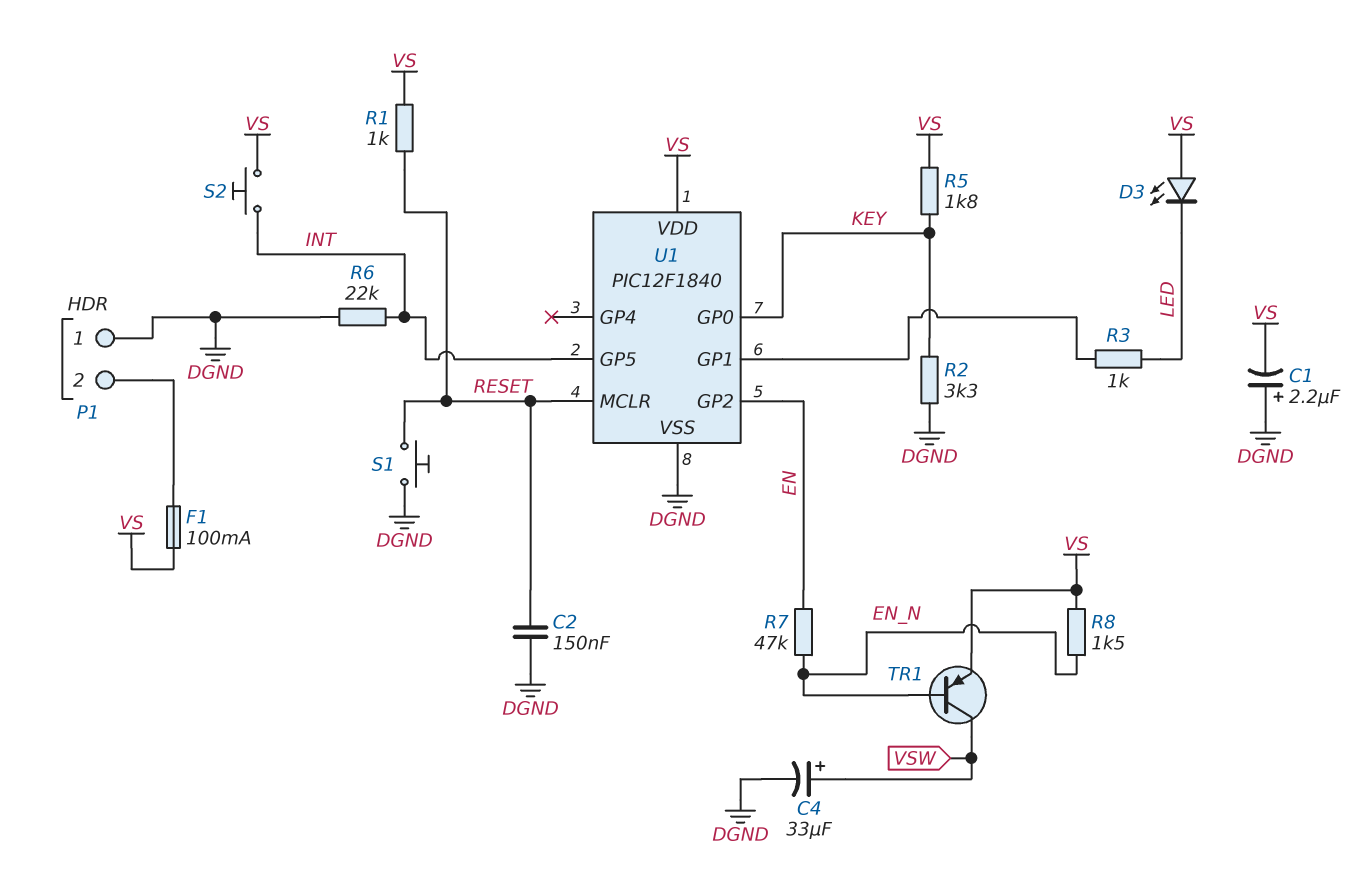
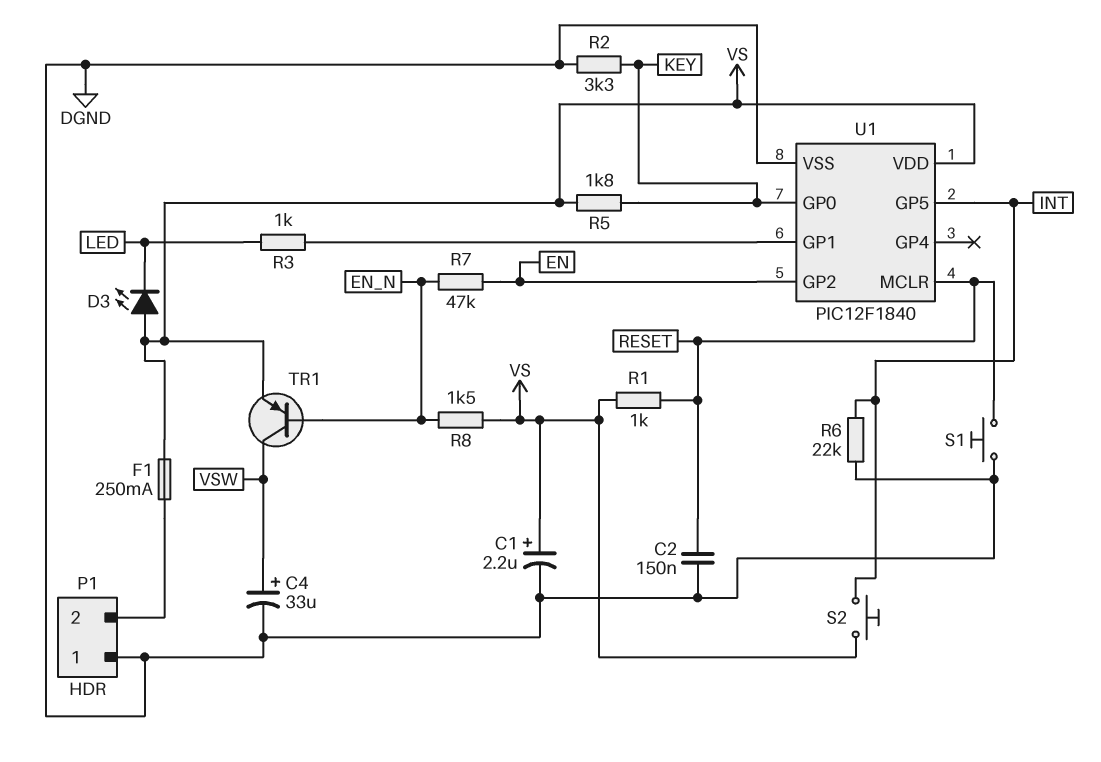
C1: 2.2uF (plus DGND, minus VS) -> 2.2uF (plus VS, minus DGND)
F1: 100mA (P1/2, VS) -> 250mA (P1/2, VS)

